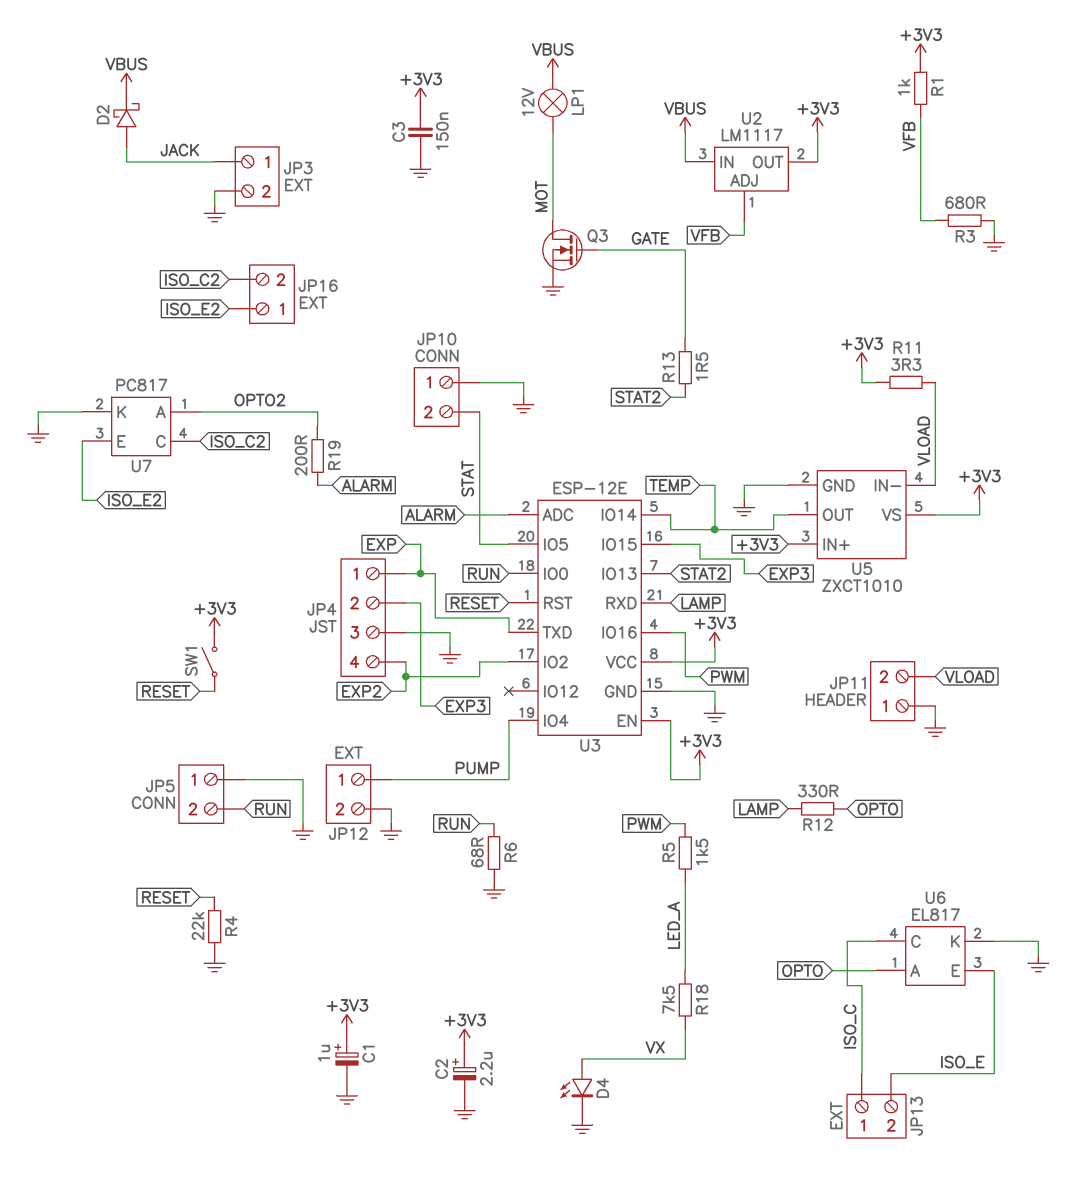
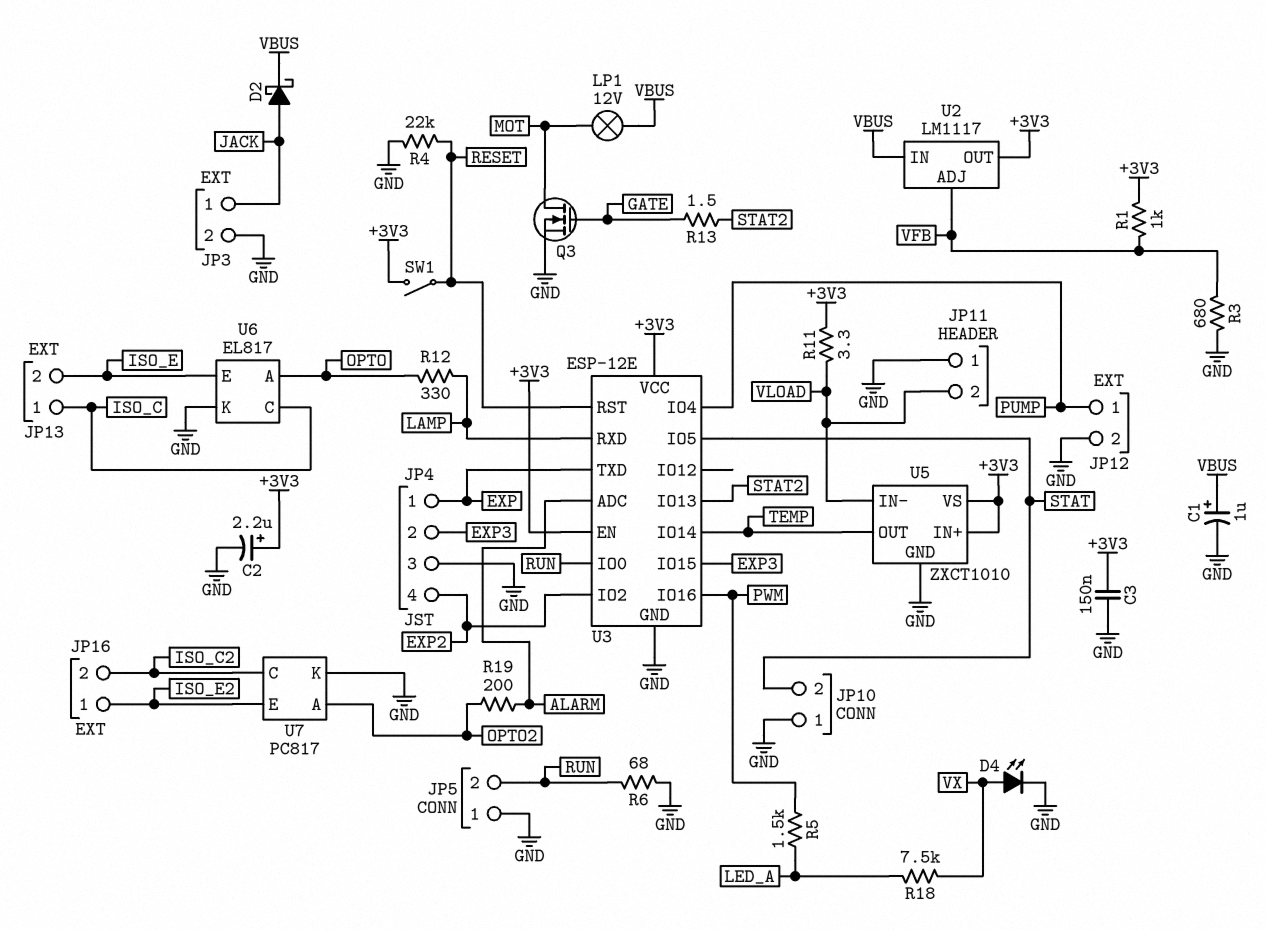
C1: 1uF (plus +3V3, minus GND) -> 1uF (plus VBUS, minus GND)

